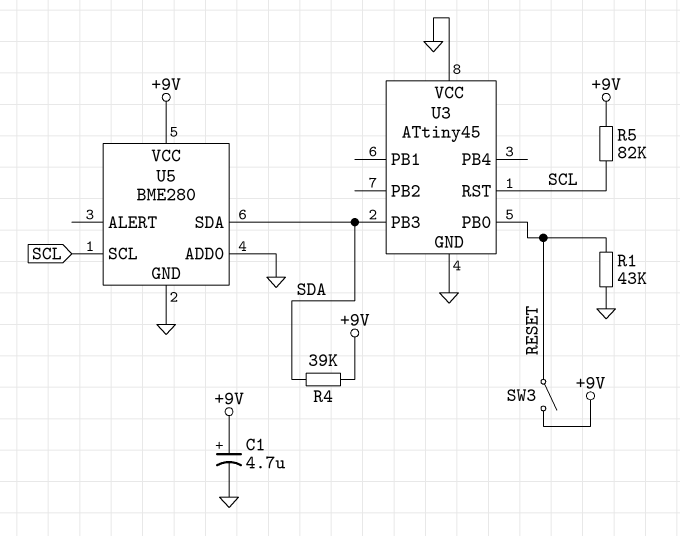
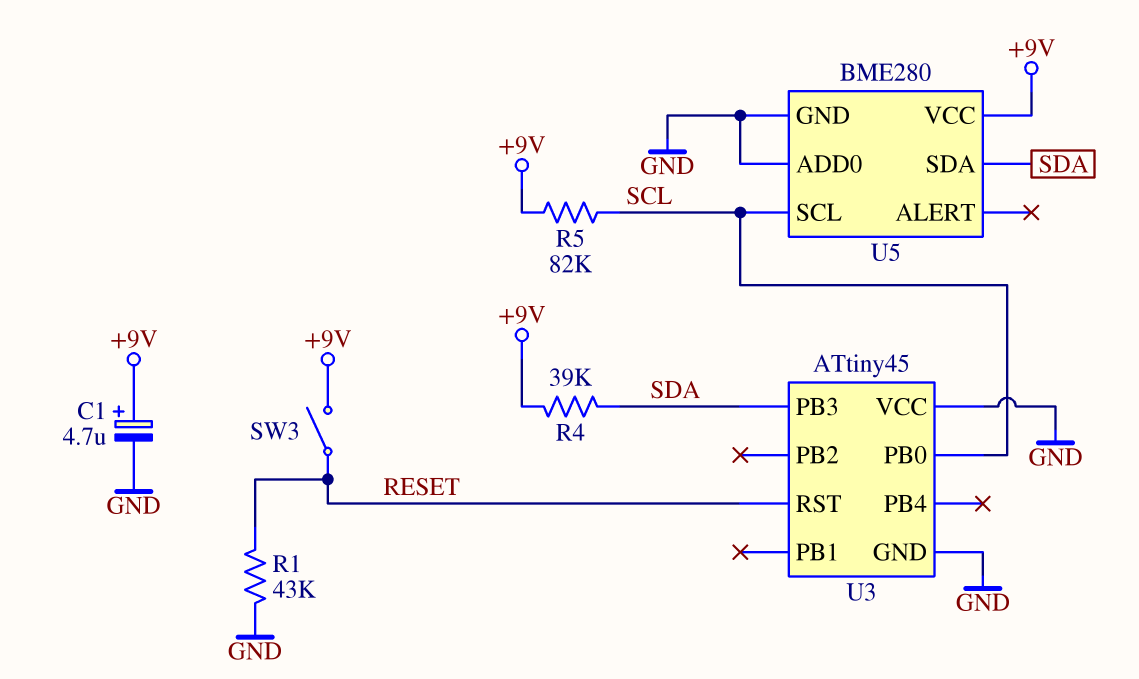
U3 pin PB0: RESET -> SCL
U3 pin RST: SCL -> RESET

